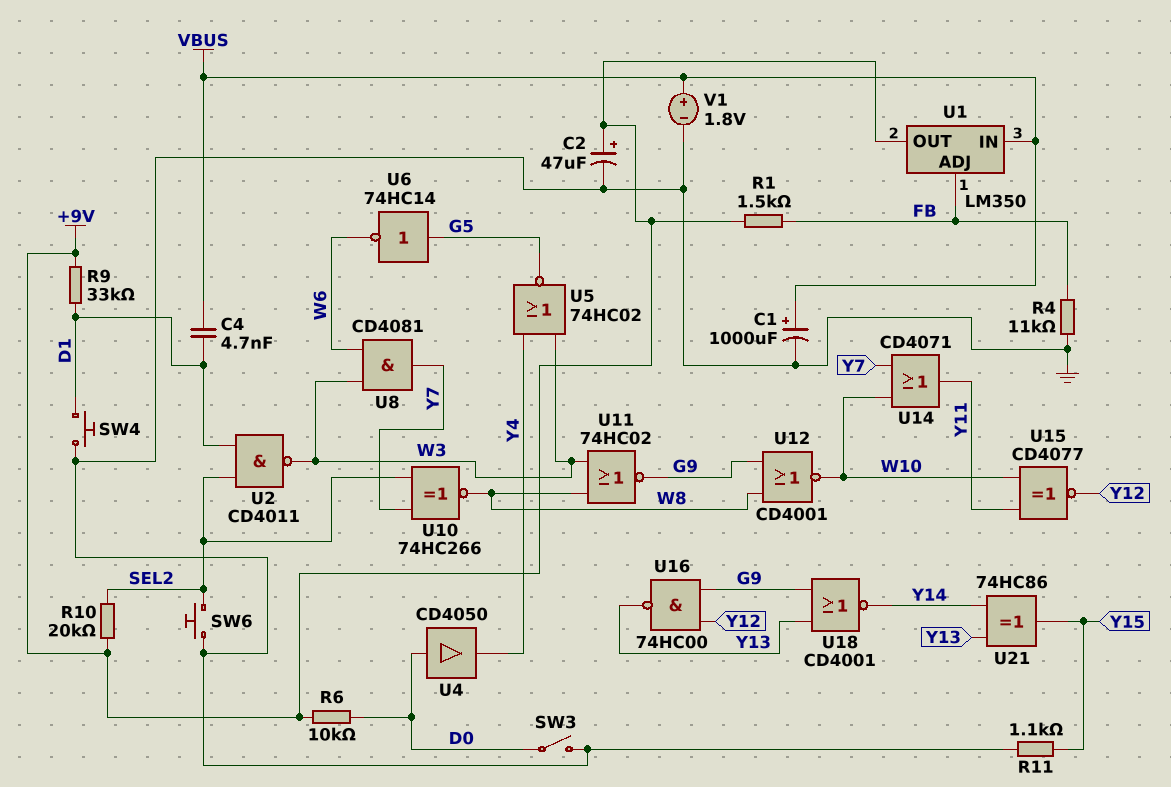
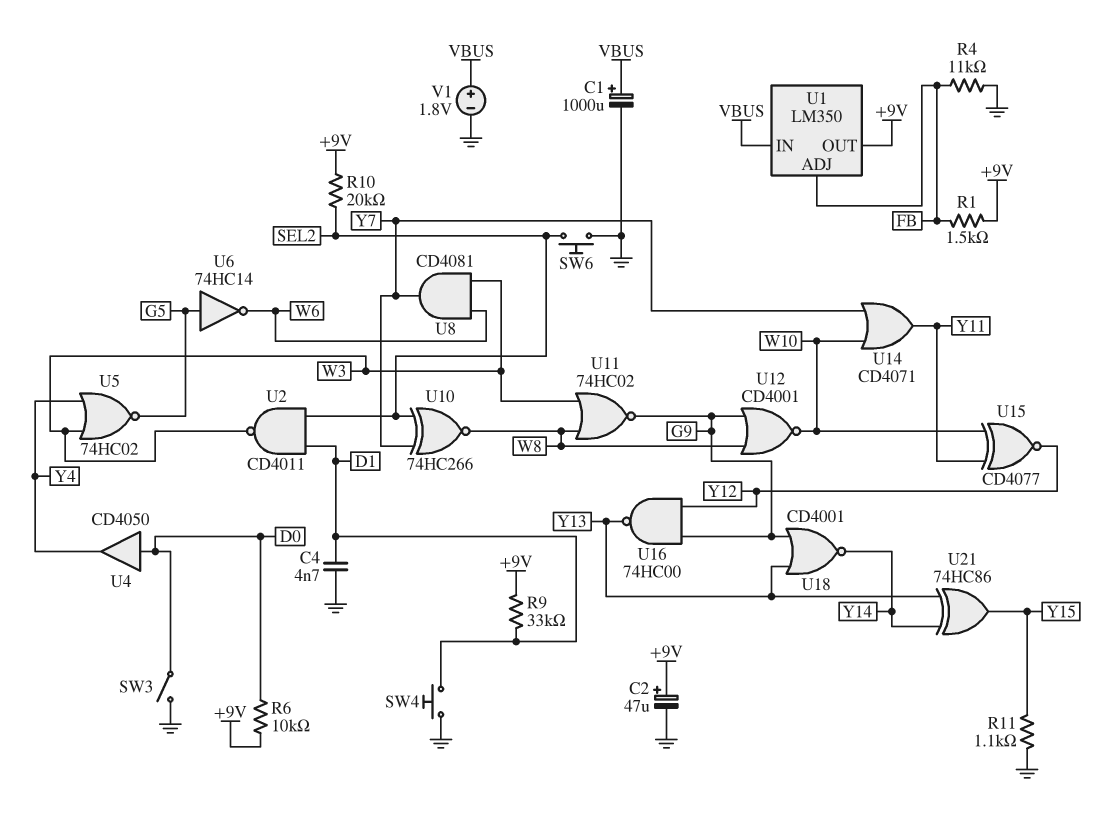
C4: 4.7nF (D1, VBUS) -> 4.7nF (D1, GND)

